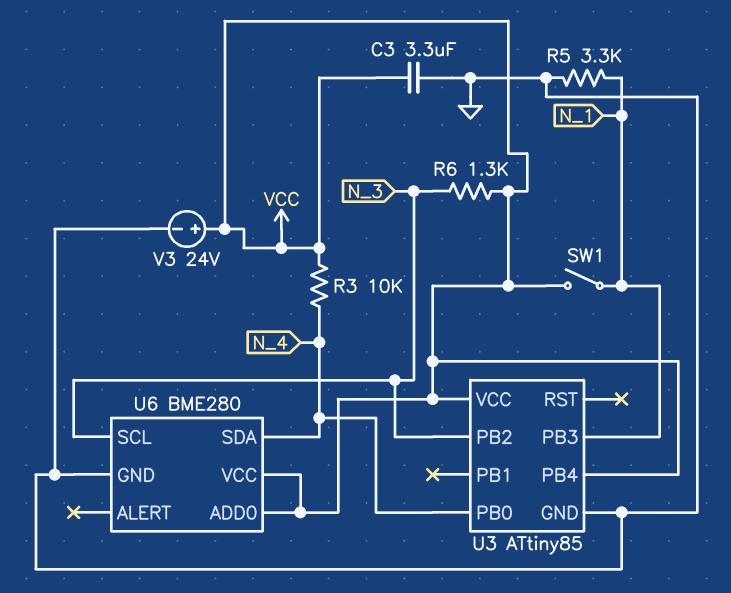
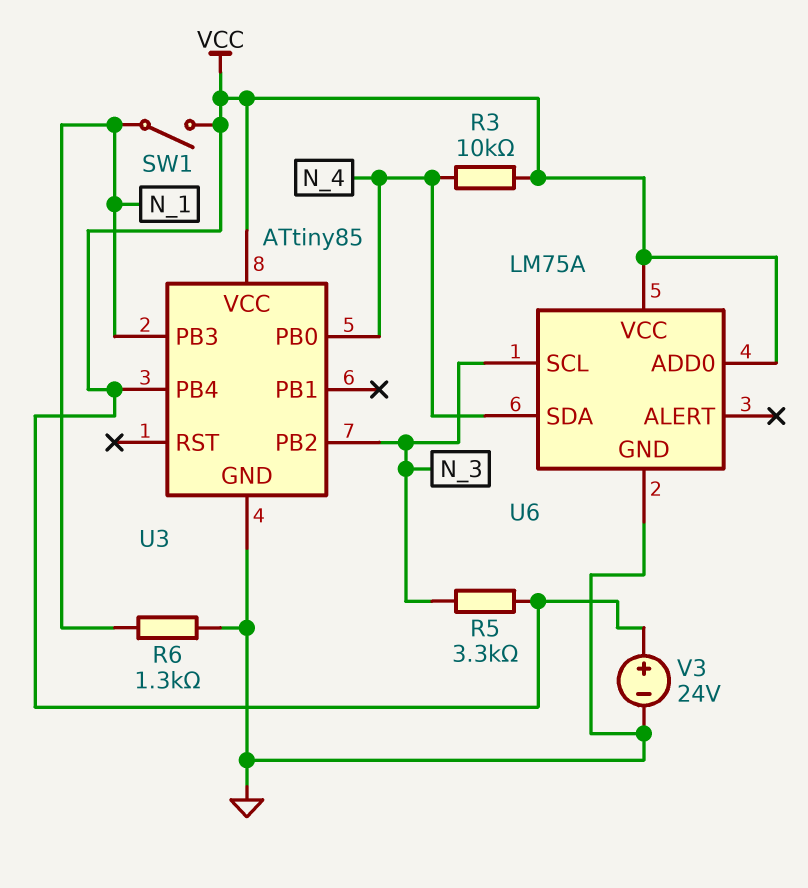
C3: 3.3uF (GND, VCC) -> none
R5: 3.3k (GND, N_1) -> 3.3k (N_3, VCC)
R6: 1.3k (N_3, VCC) -> 1.3k (GND, N_1)
U6: BME280 -> LM75A

